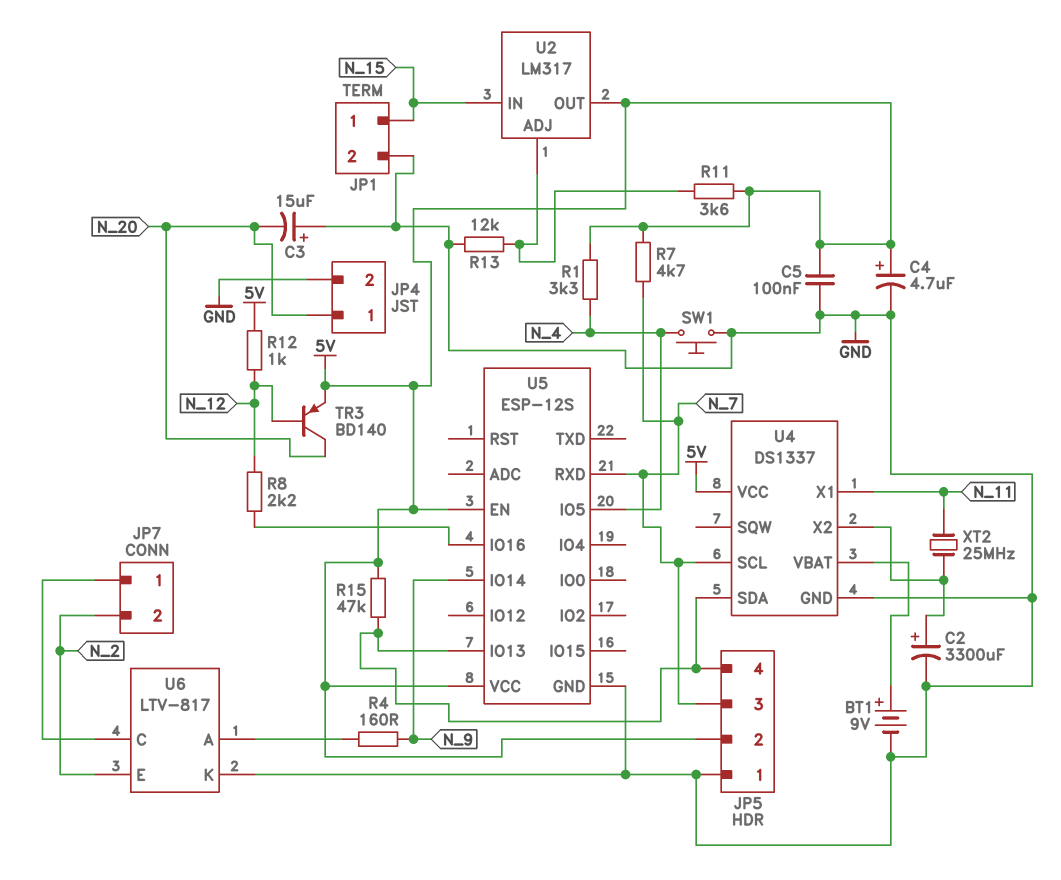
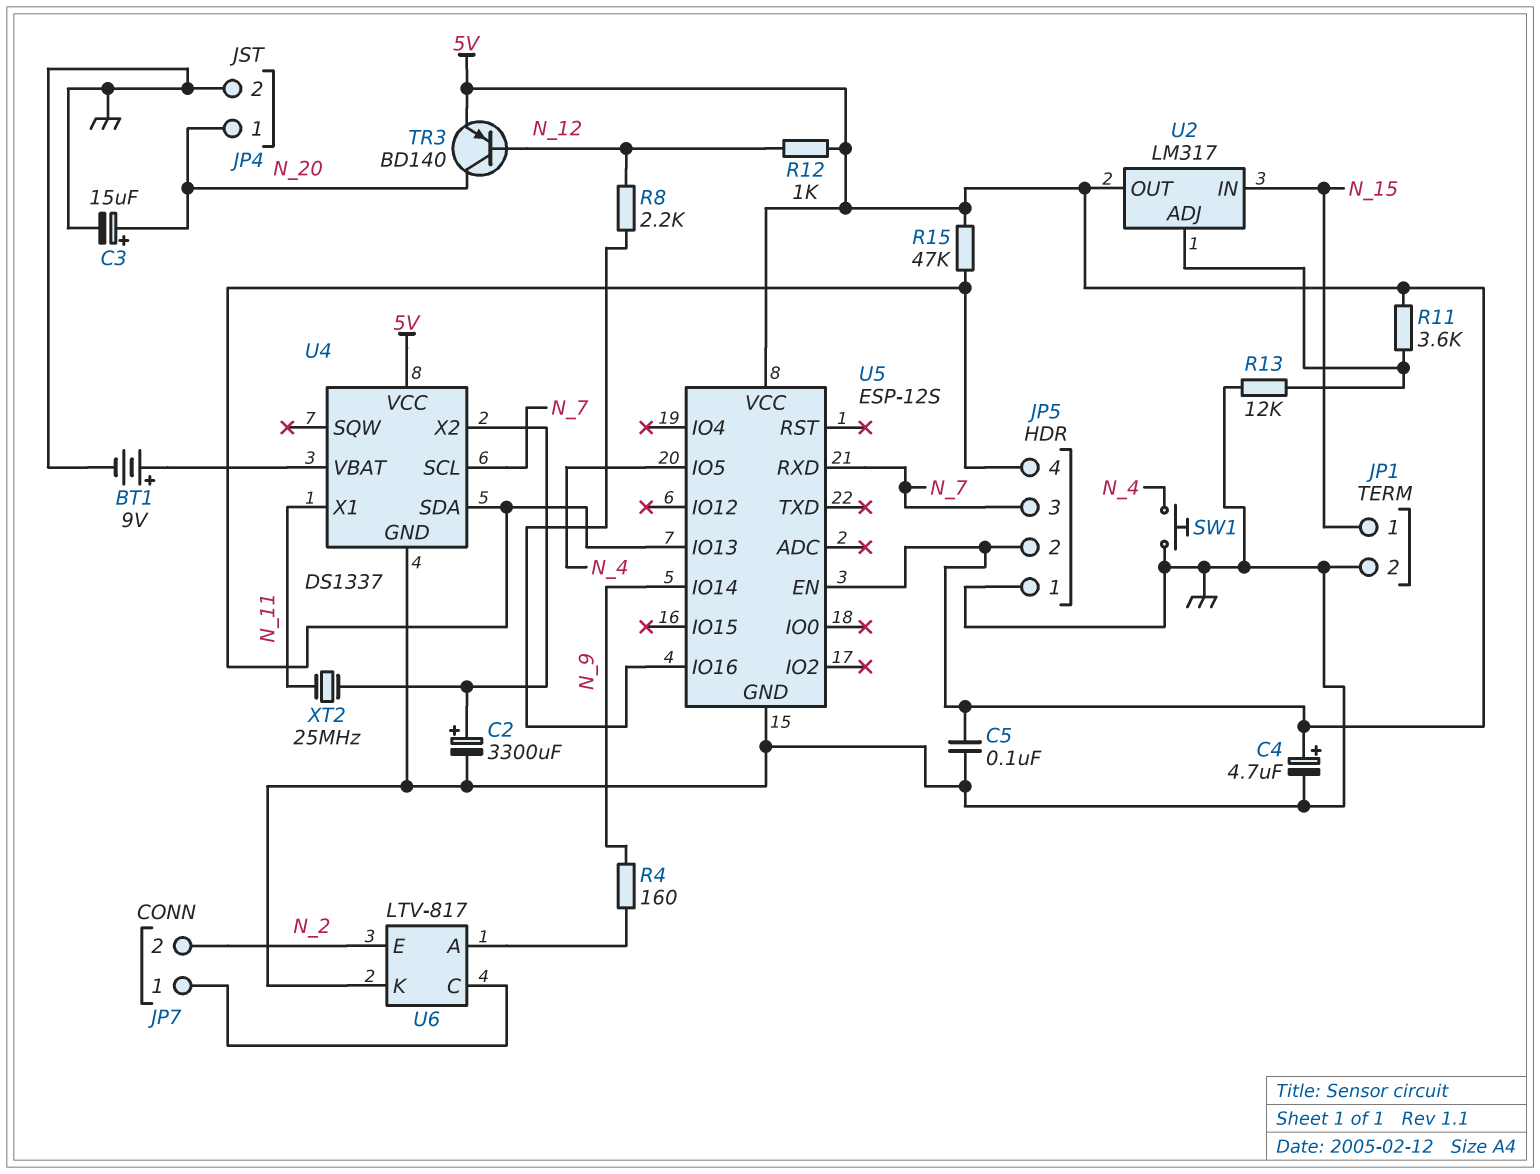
C3: 15uF (plus GND, minus N_20) -> 15uF (plus N_20, minus GND)
R1: 3.3k (5V, N_4) -> none
R7: 4.7k (5V, N_7) -> none

